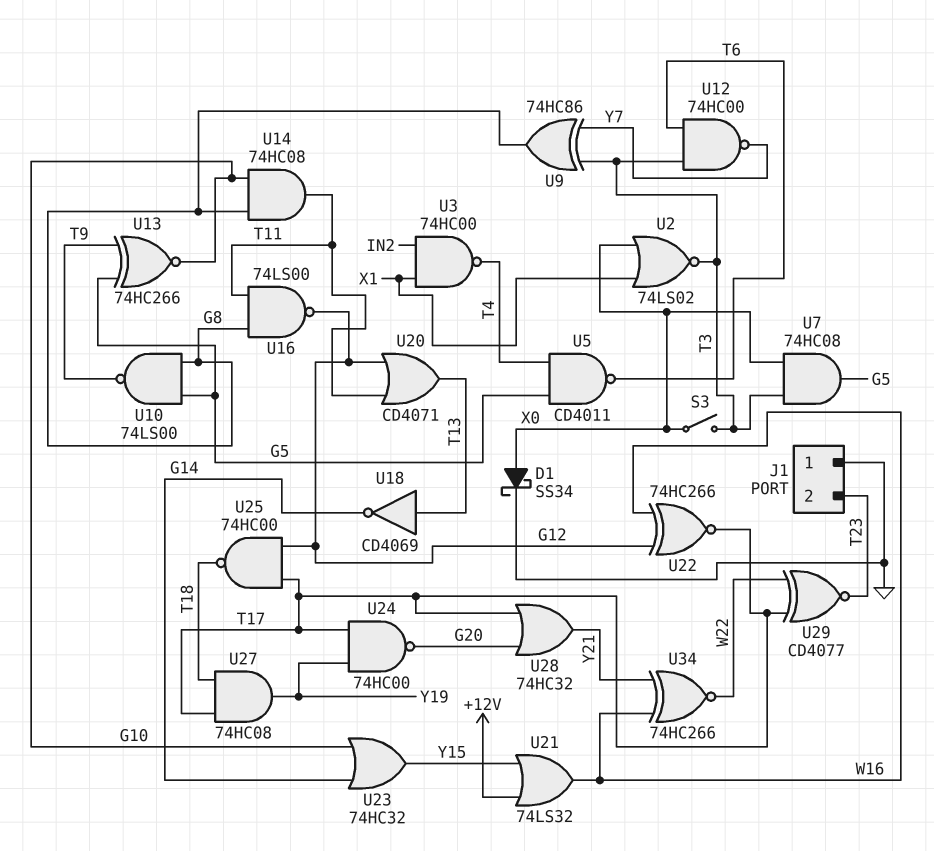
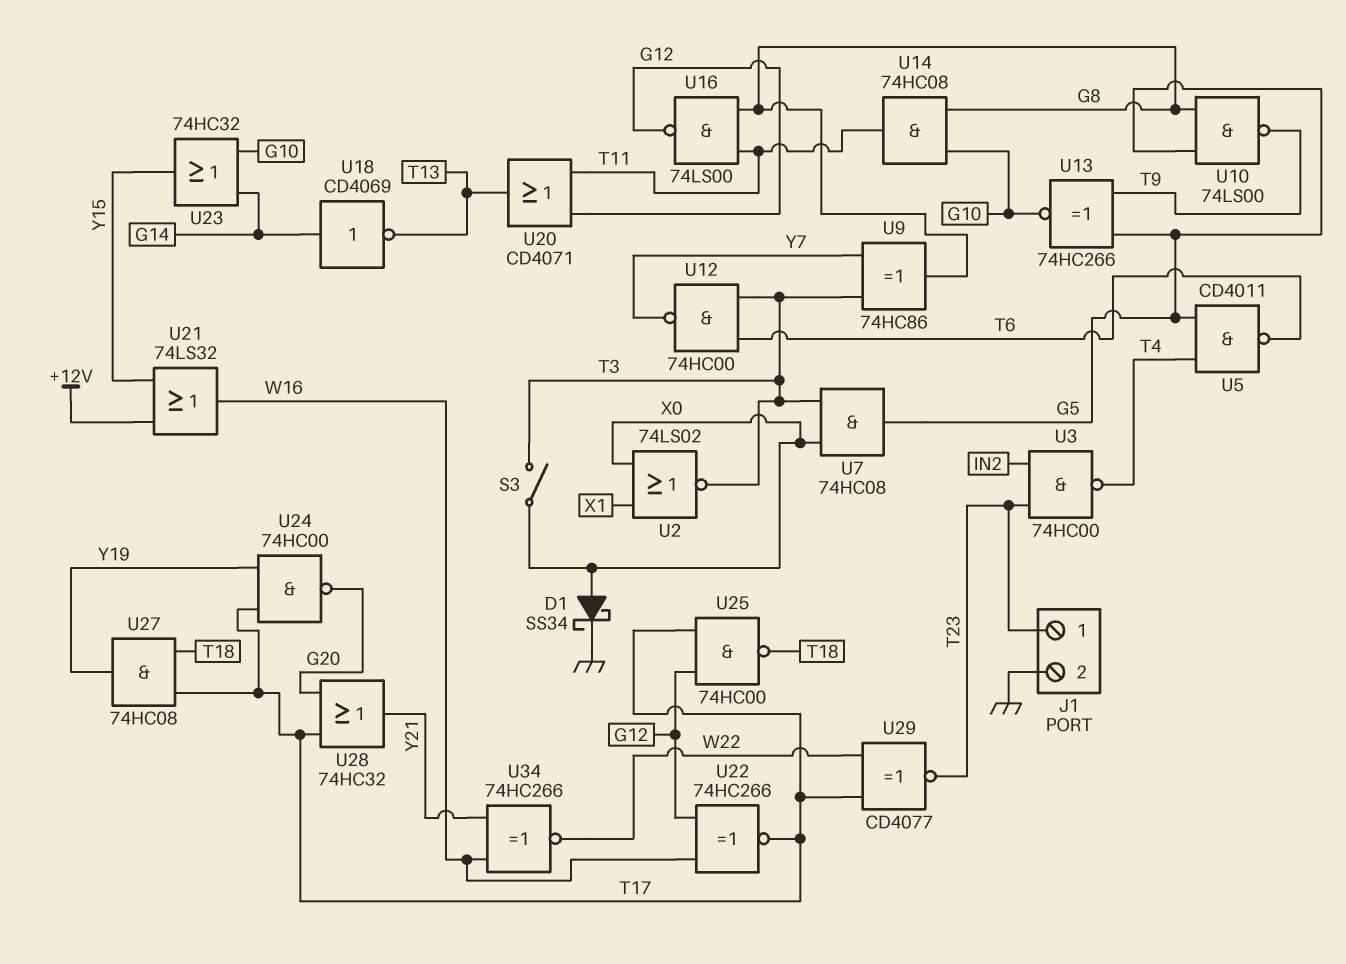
J1 pin 1: GND -> T23
J1 pin 2: T23 -> GND
U3: NAND 74HC00 (in IN2, in X1, out T4) -> NAND 74HC00 (in IN2, in T23, out T4)
U18: NOT CD4069 (in T13, out G14) -> NOT CD4069 (in G14, out T13)

